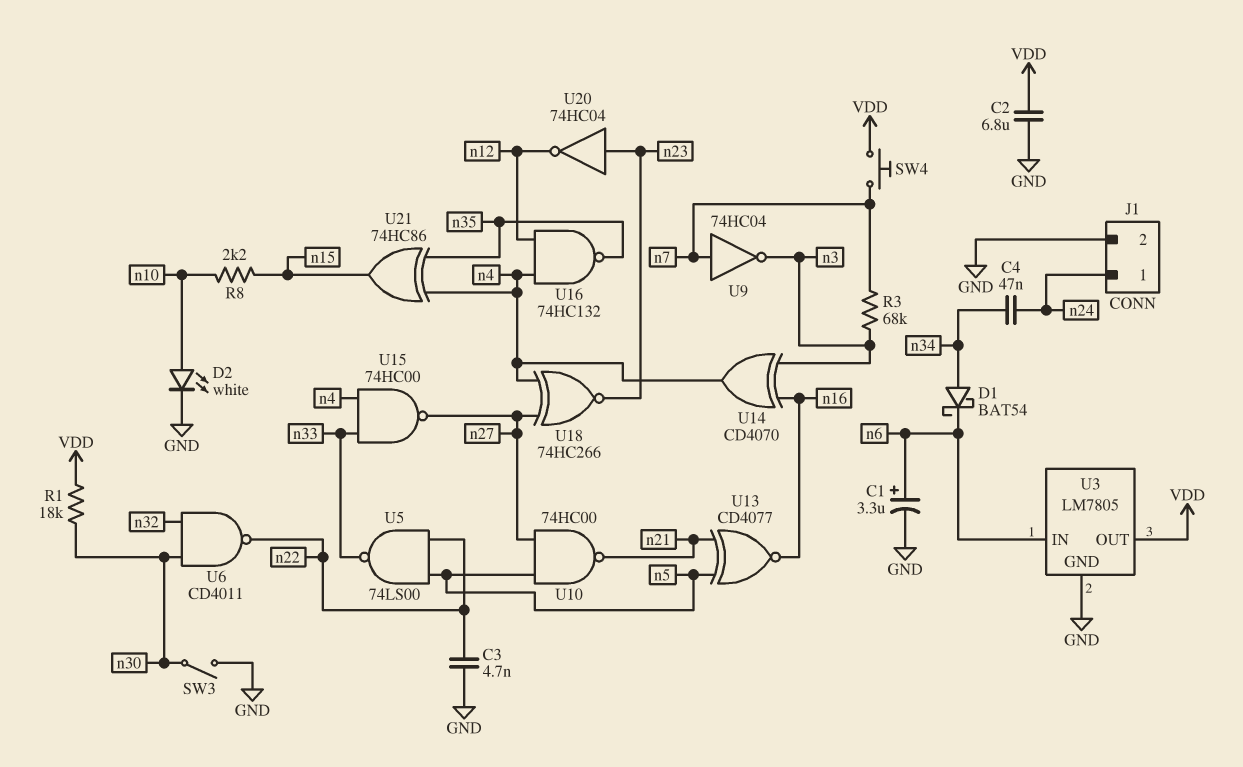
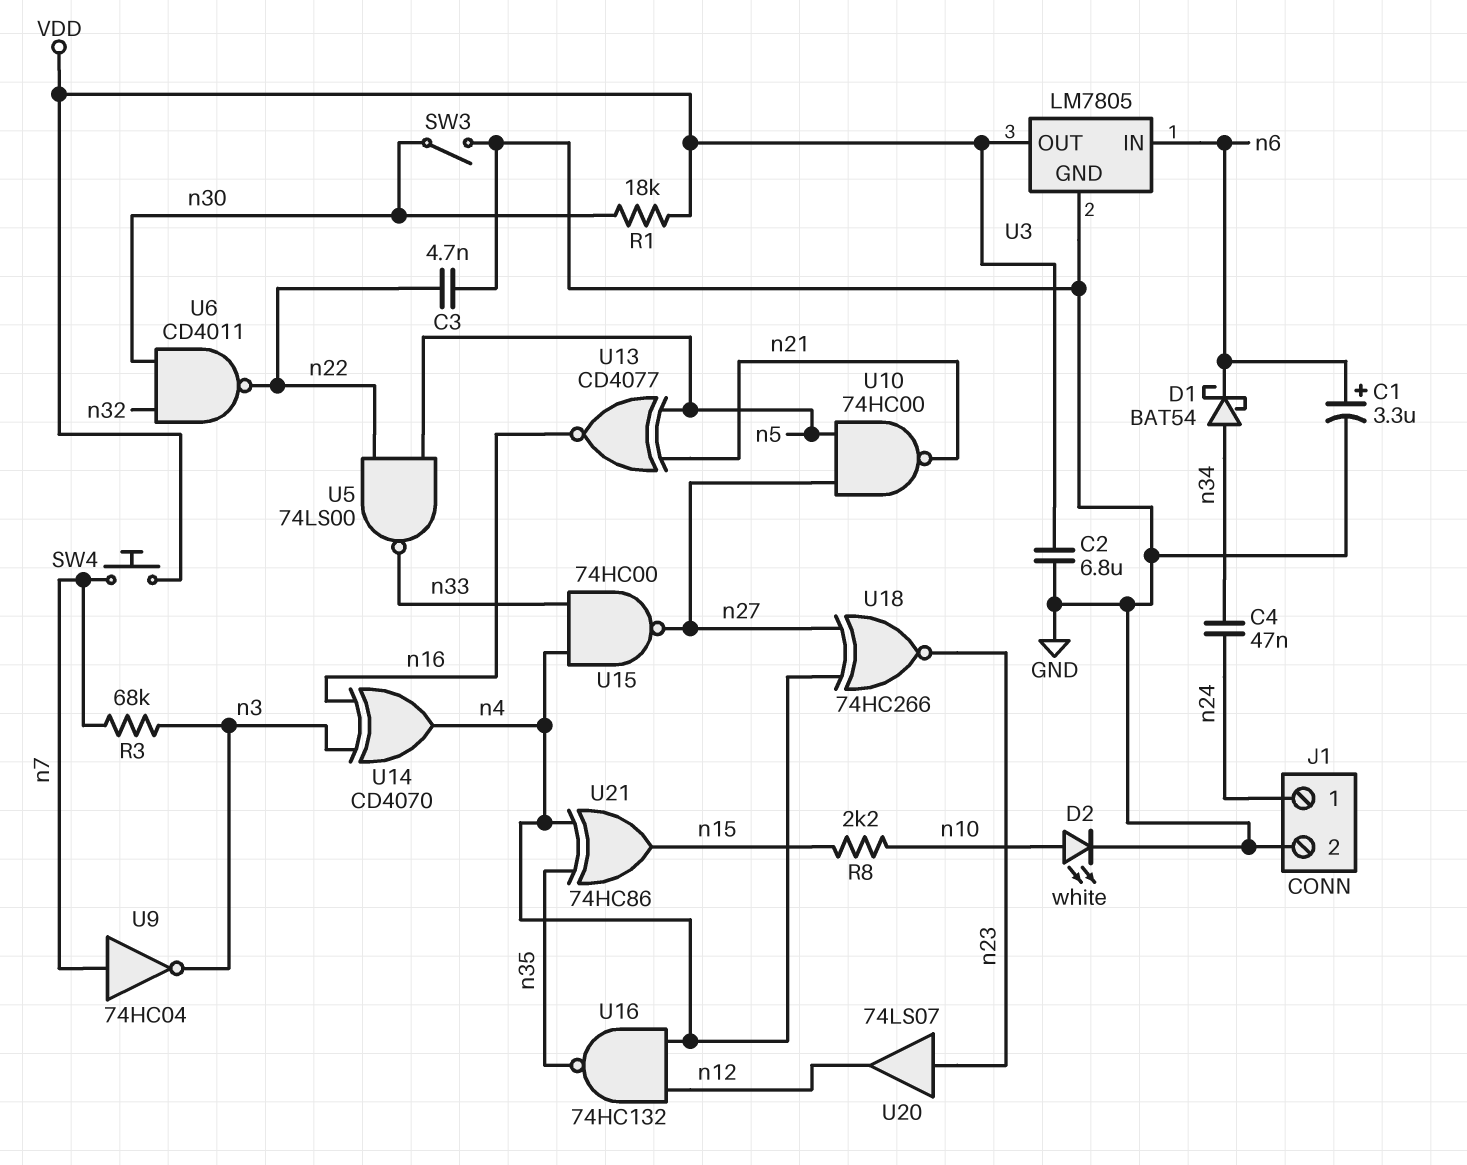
U20: NOT 74HC04 (in n23, out n12) -> buffer 74LS07 (in n23, out n12)

